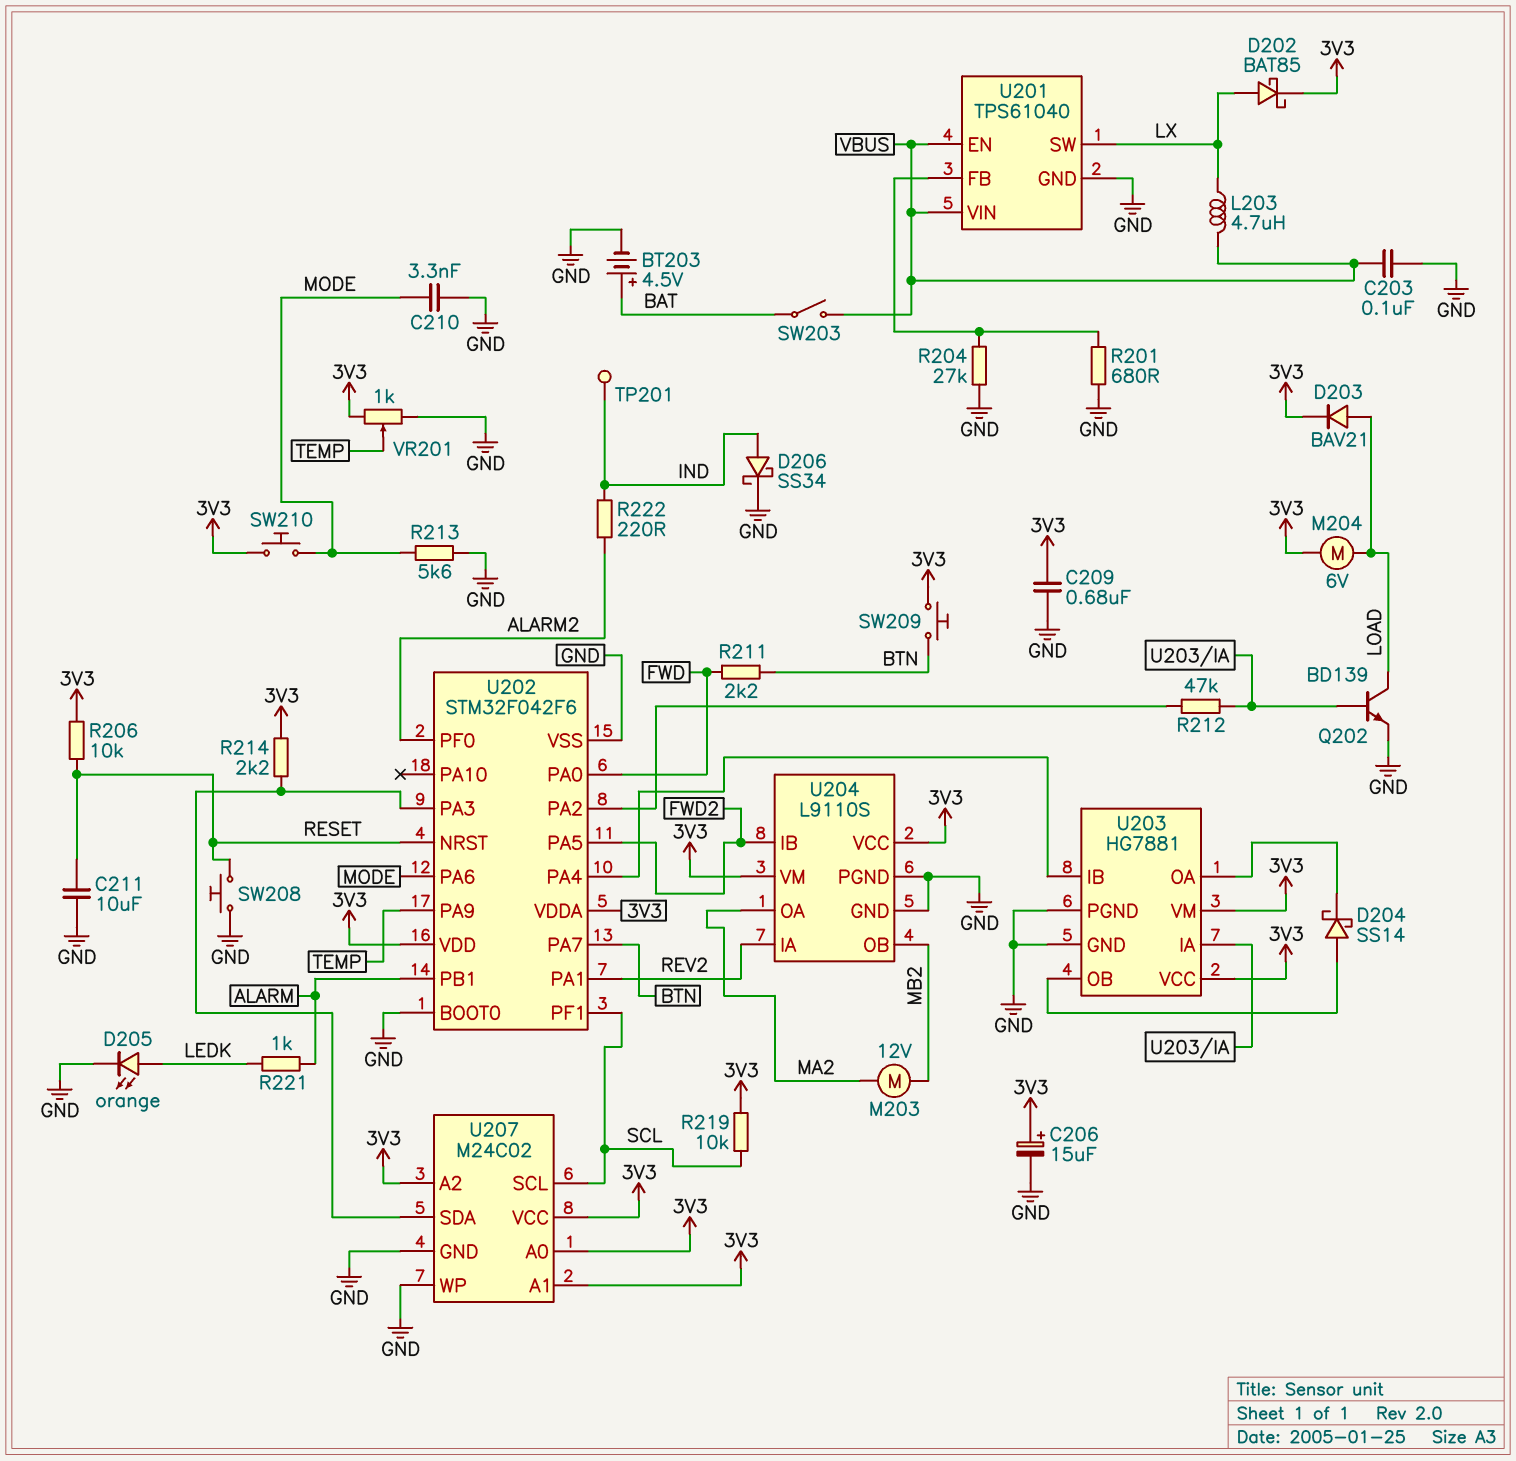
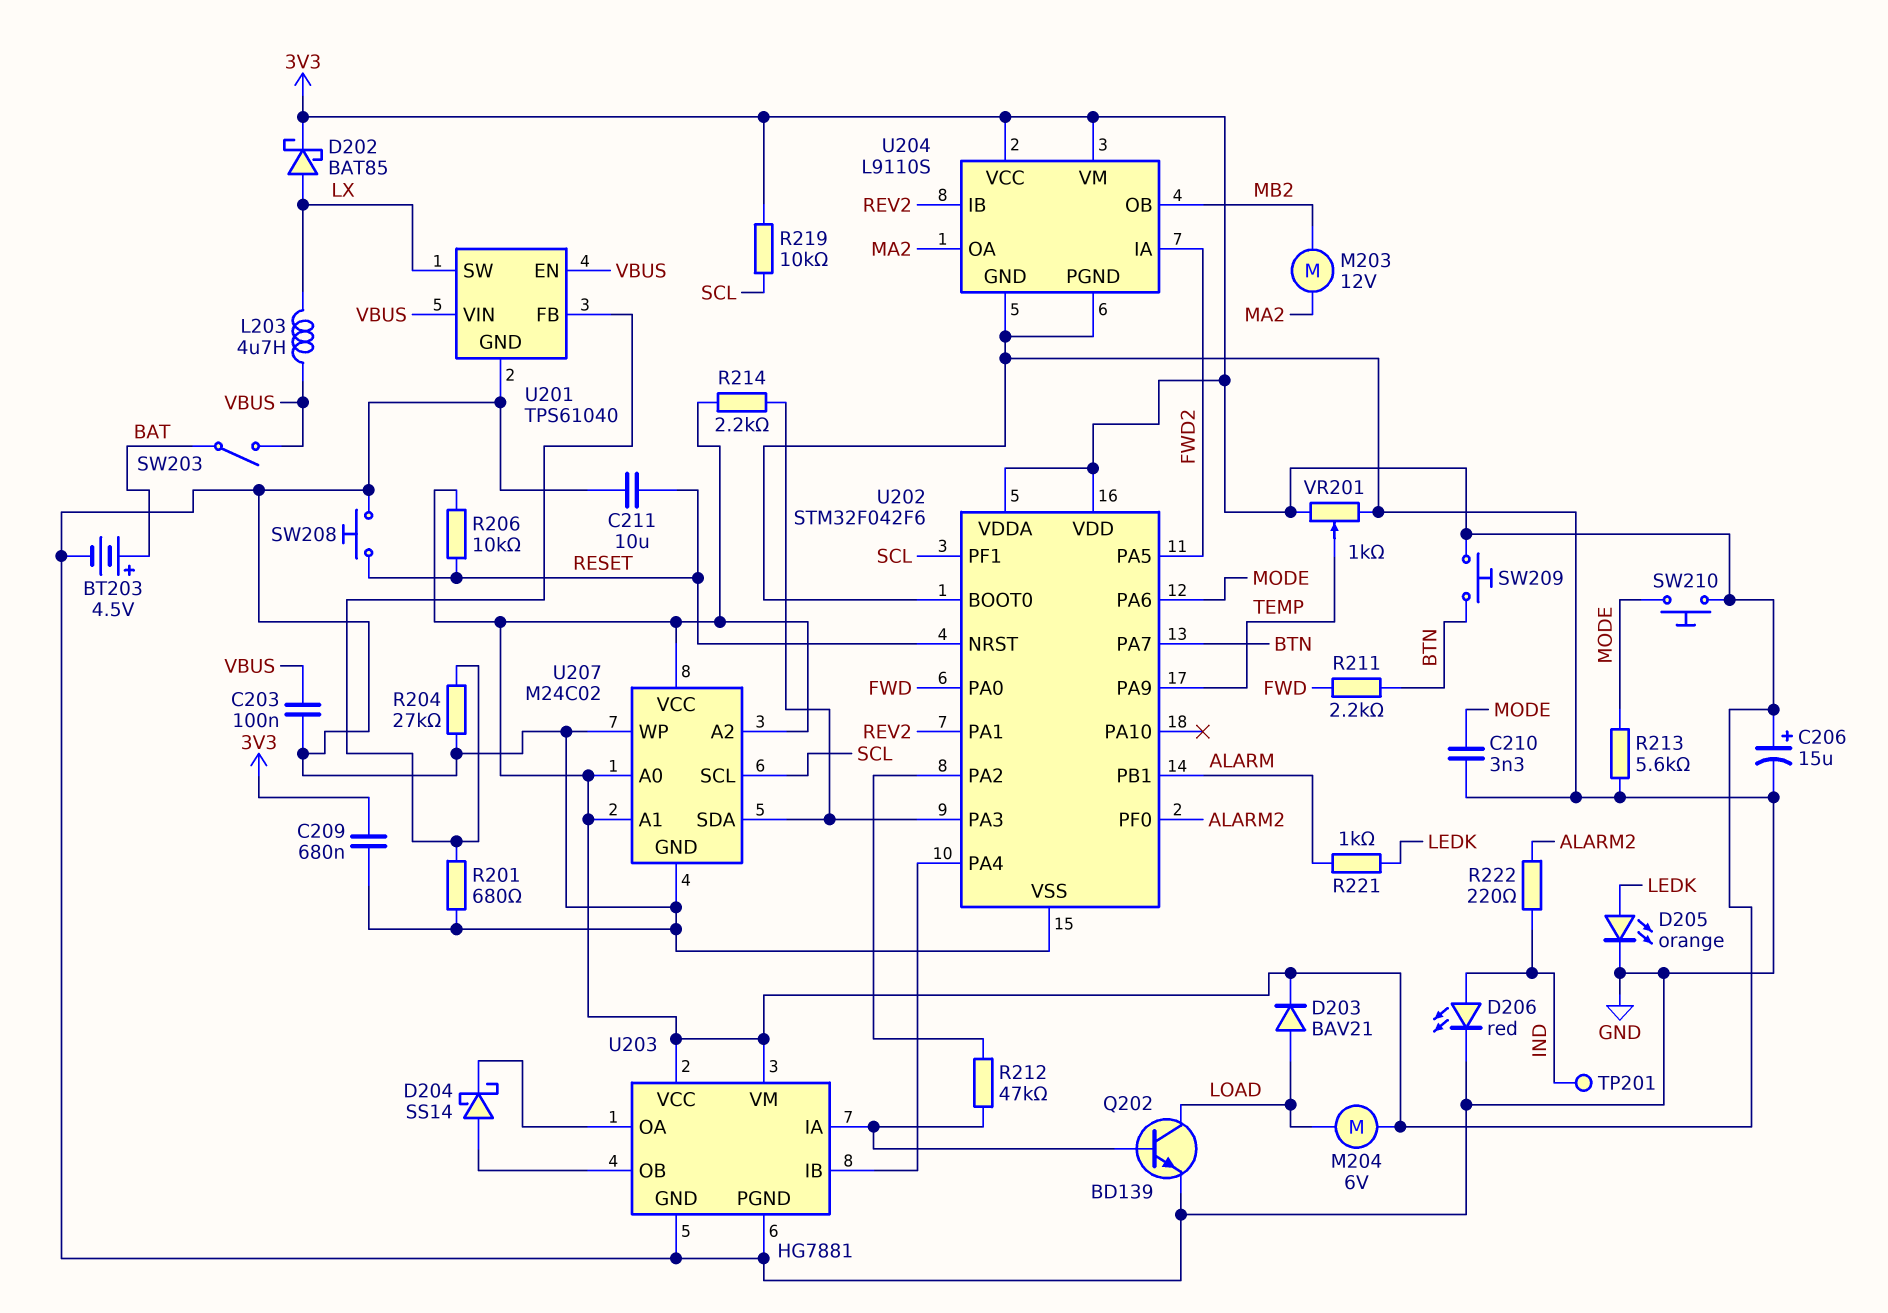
D206: schottky SS34 (A IND, K GND) -> LED red (A IND, K GND)
U204 pin IA: REV2 -> FWD2
U204 pin IB: FWD2 -> REV2

